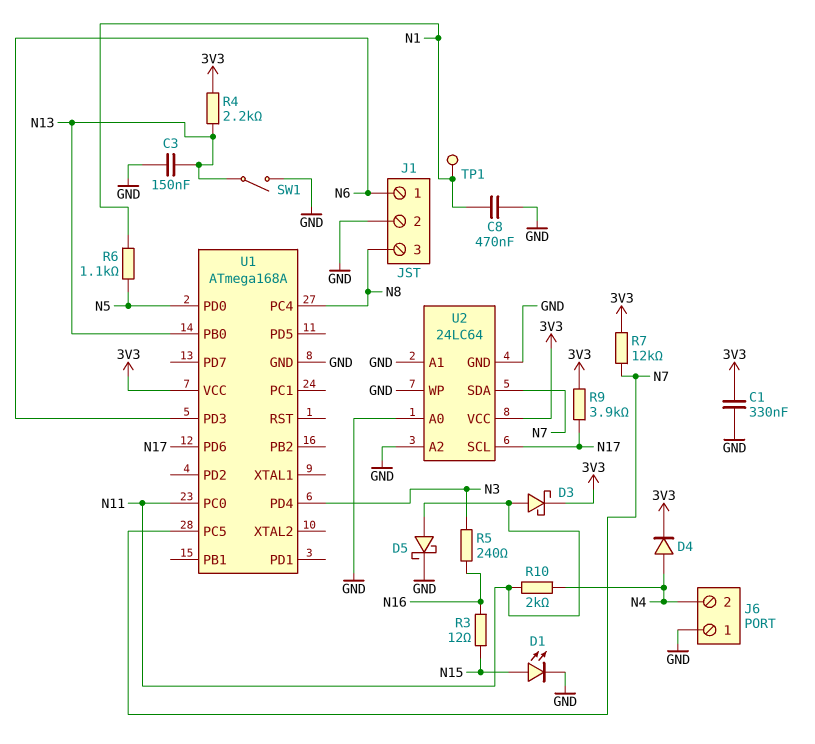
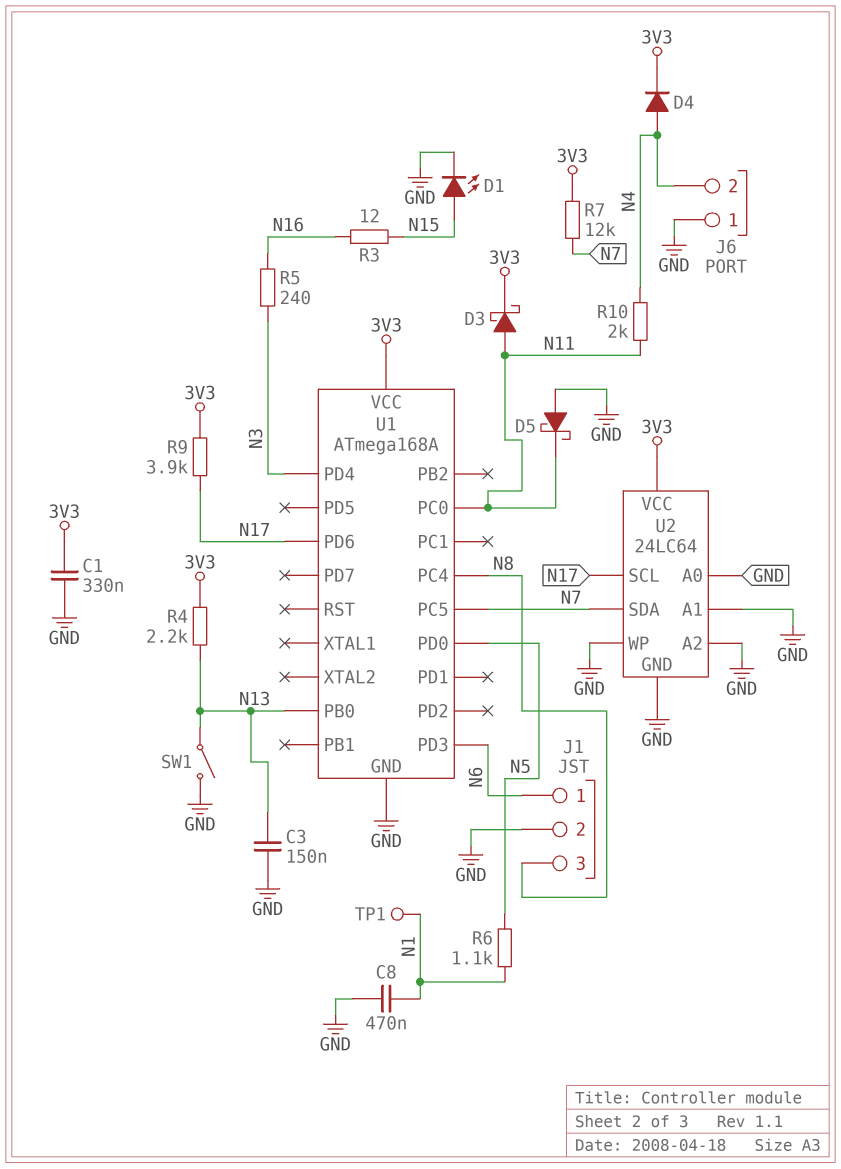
D5: schottky (A N11, K GND) -> schottky (A GND, K N11)

